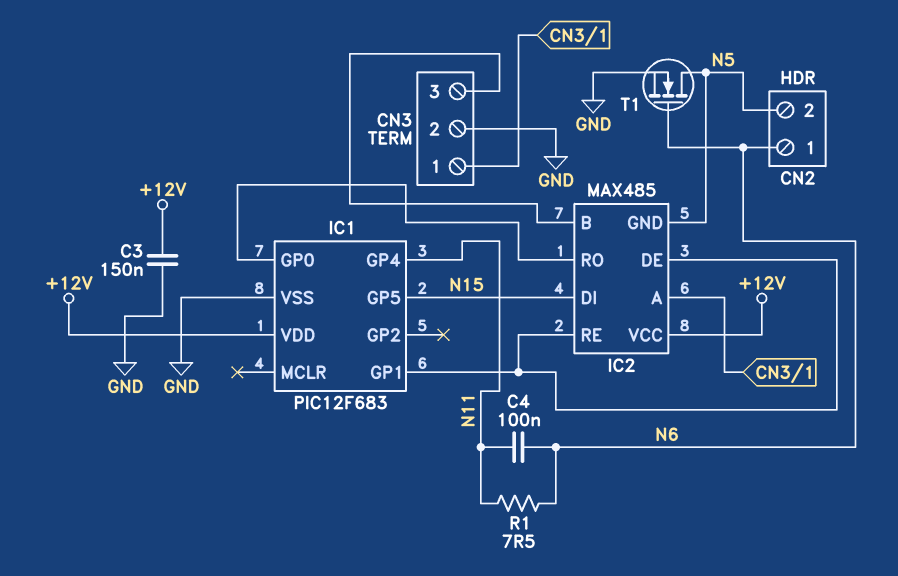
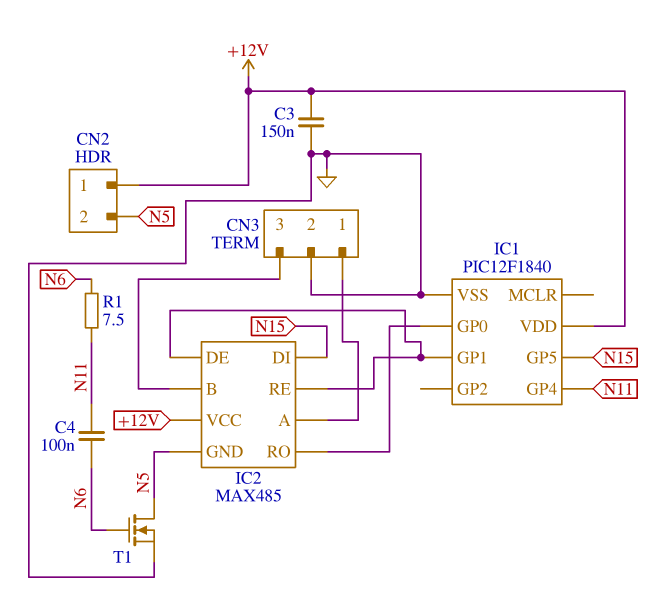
CN2 pin 1: N6 -> +12V
IC1: PIC12F683 -> PIC12F1840

